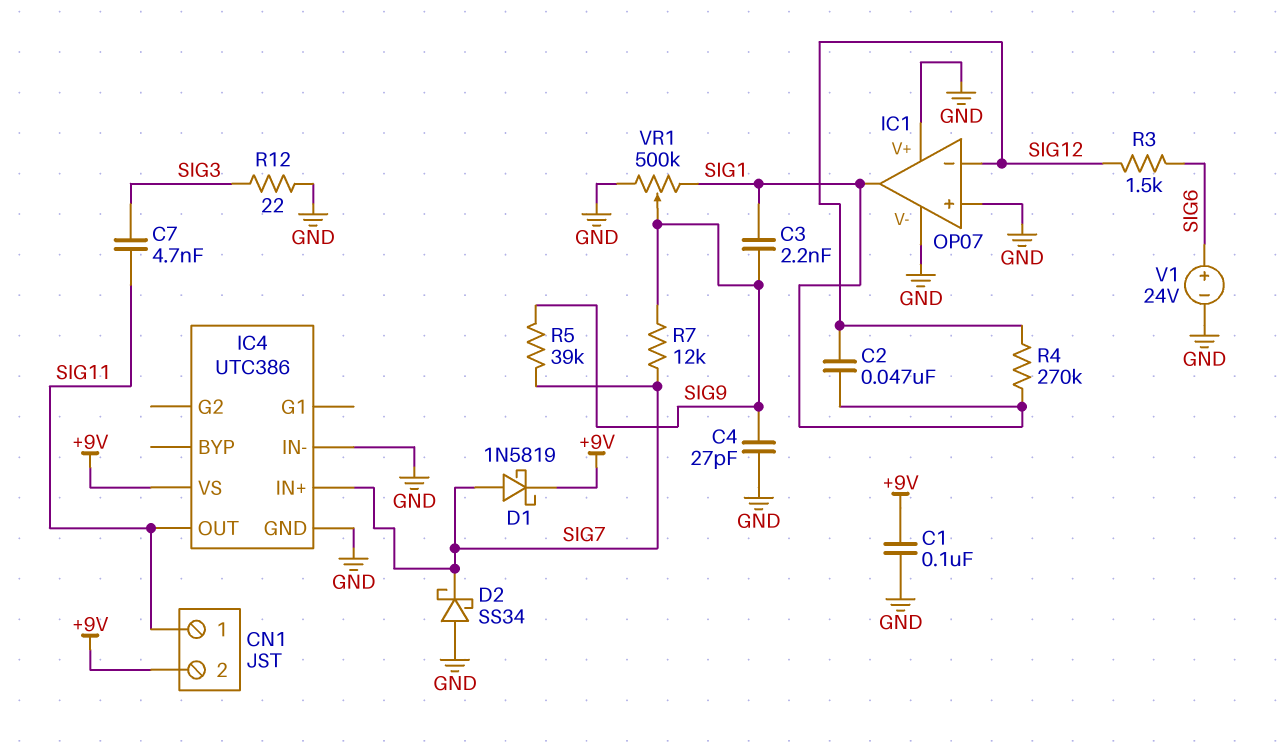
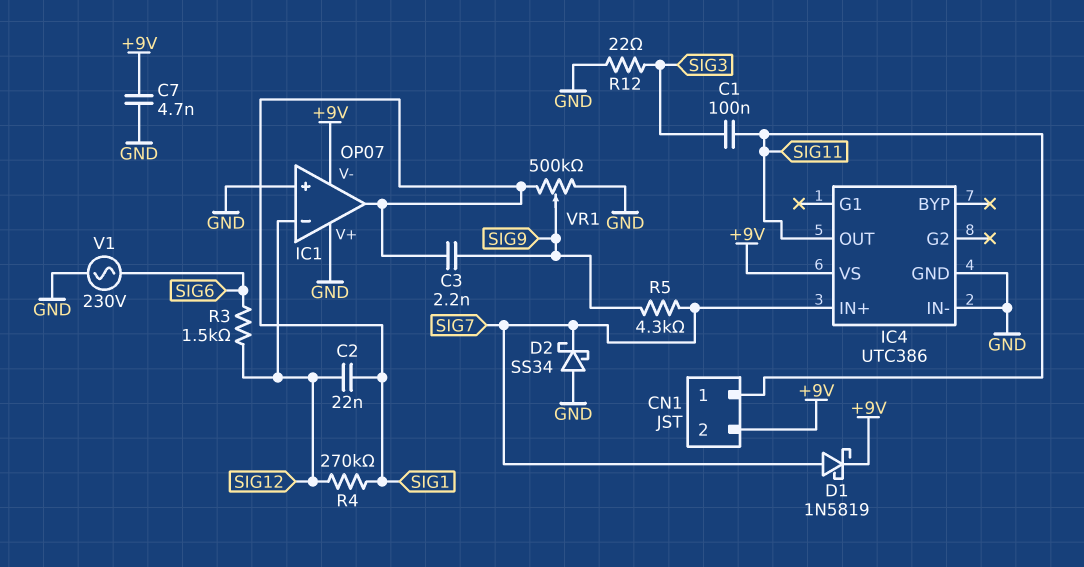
C1: 100nF (+9V, GND) -> 100nF (SIG3, SIG11)
C2: 47nF (SIG1, SIG12) -> 22nF (SIG1, SIG12)
C4: 27pF (GND, SIG9) -> none
C7: 4.7nF (SIG3, SIG11) -> 4.7nF (+9V, GND)
IC1 pin V-: GND -> +9V
R5: 39k (SIG7, SIG9) -> 4.3k (SIG7, SIG9)
R7: 12k (SIG7, SIG9) -> none
V1: 24V (plus SIG6, minus GND) -> AC 230V (GND, SIG6)

